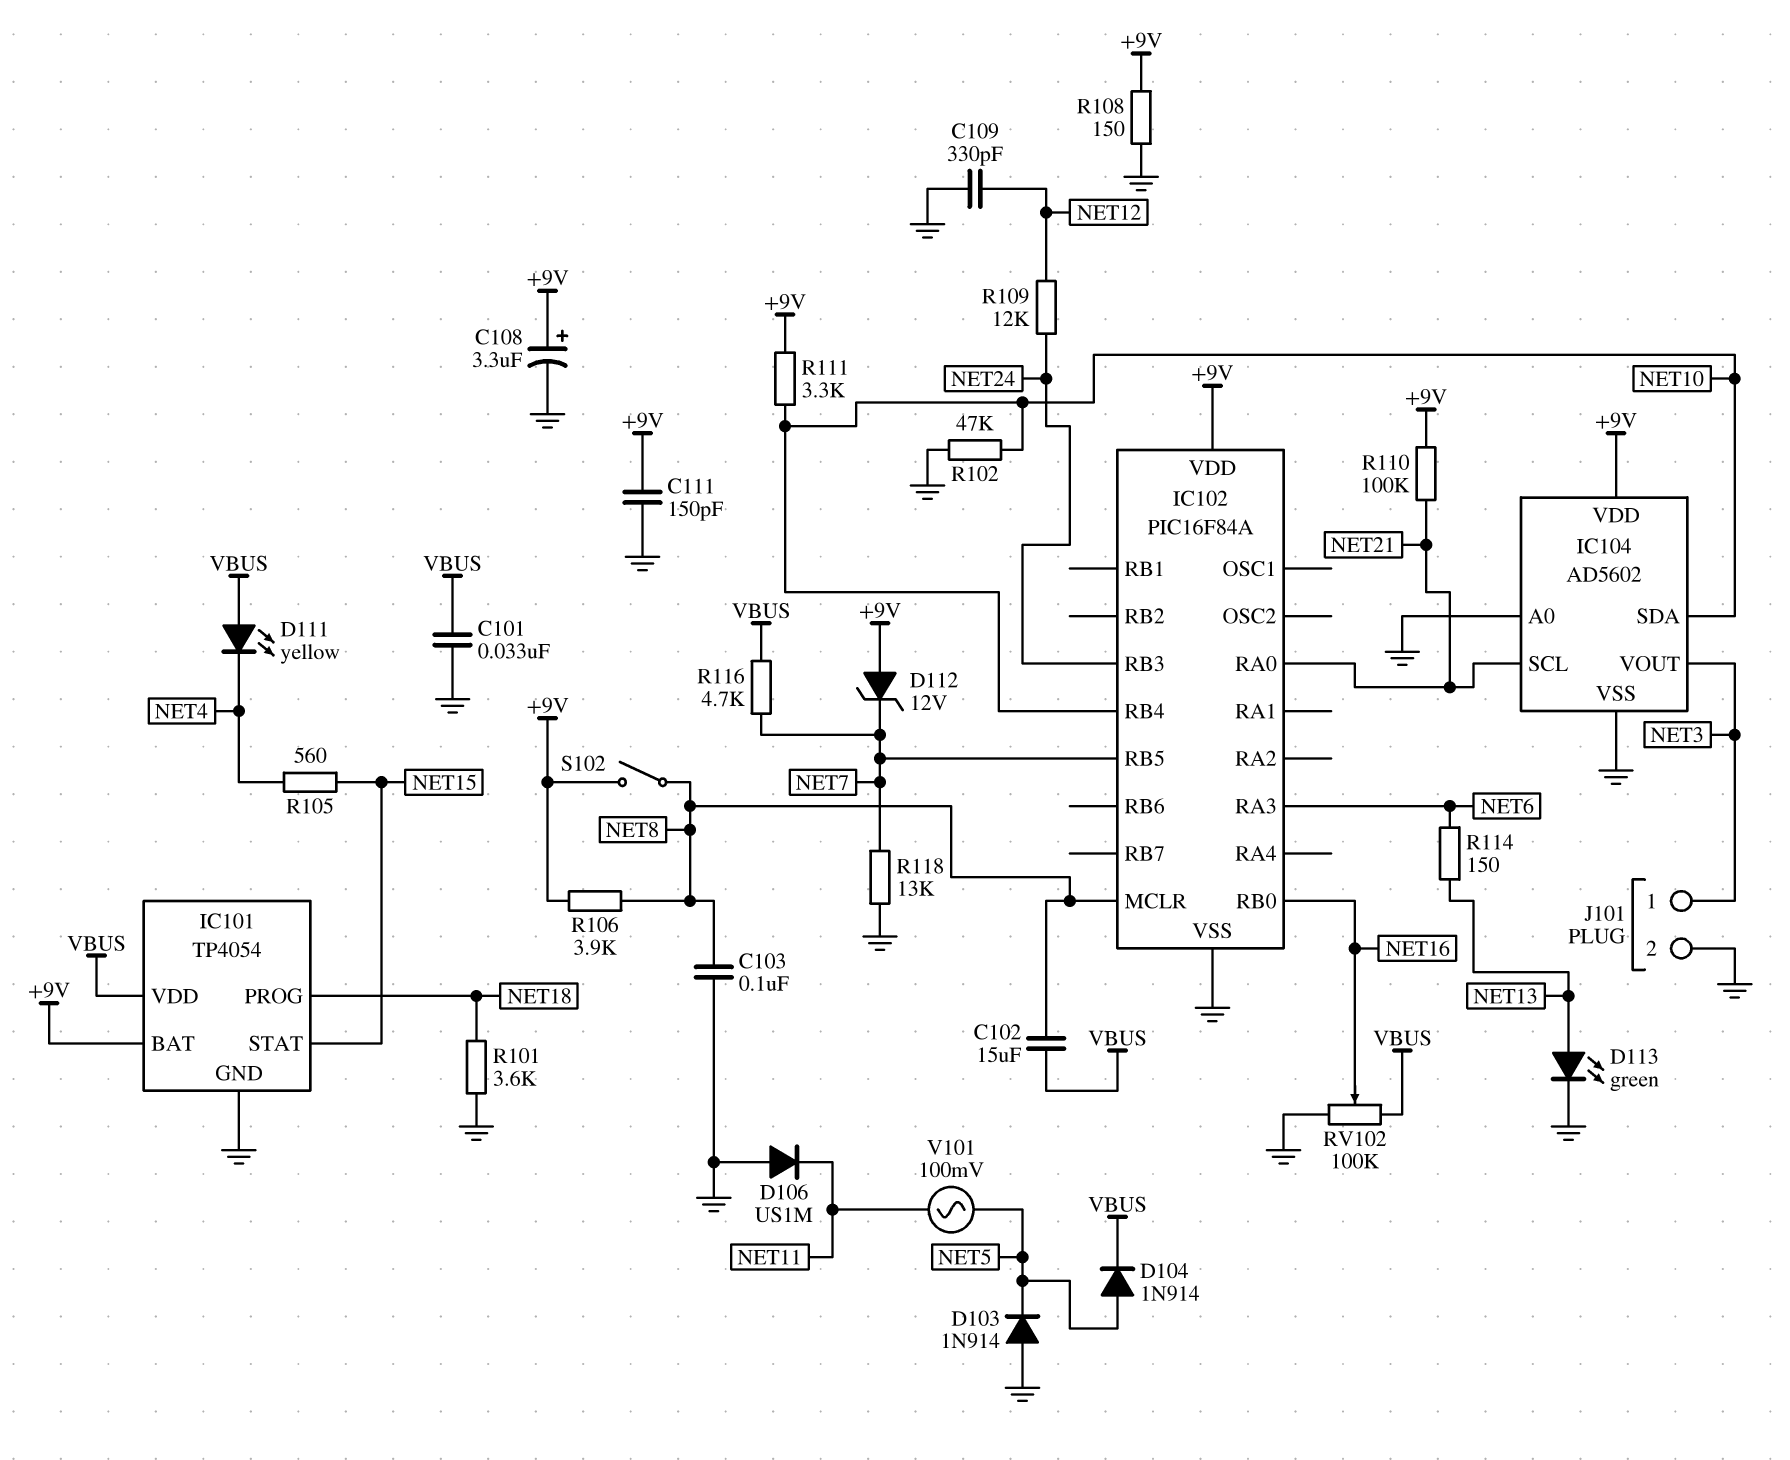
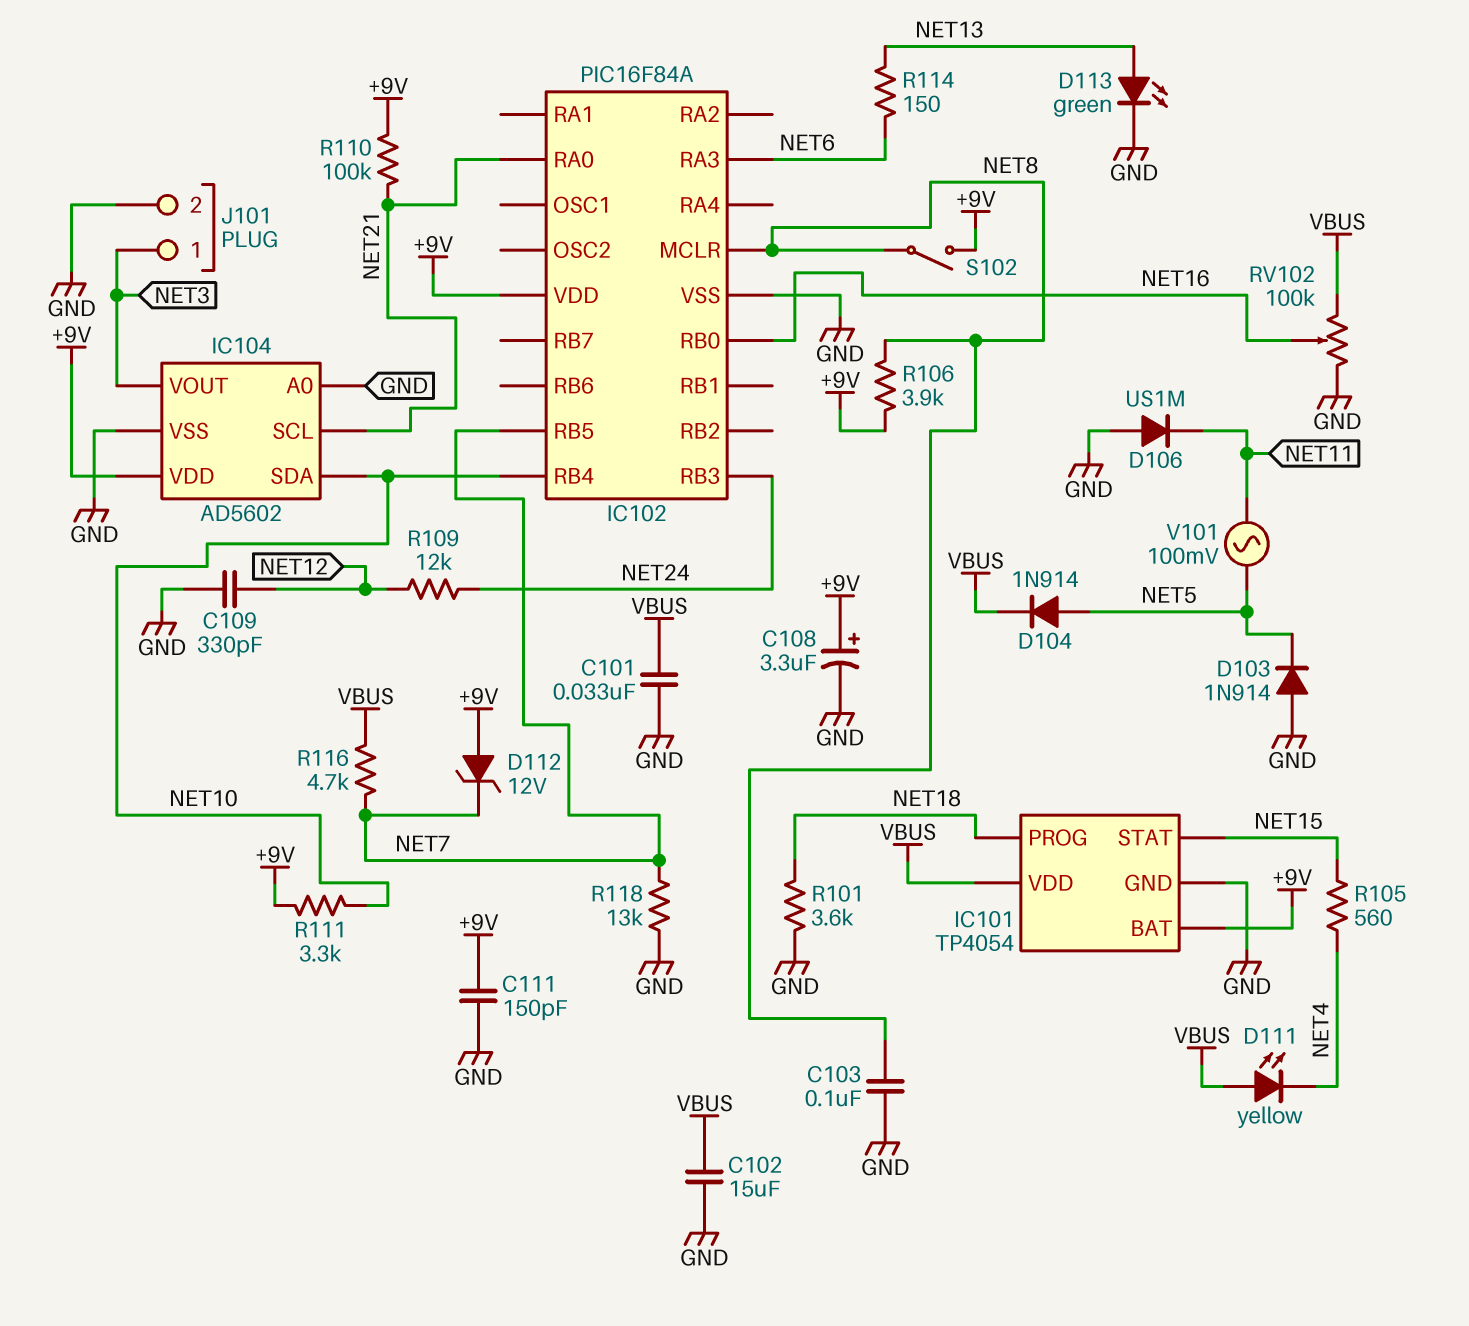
C102: 15uF (NET8, VBUS) -> 15uF (GND, VBUS)
R102: 47k (GND, NET10) -> none
R108: 150 (+9V, GND) -> none

